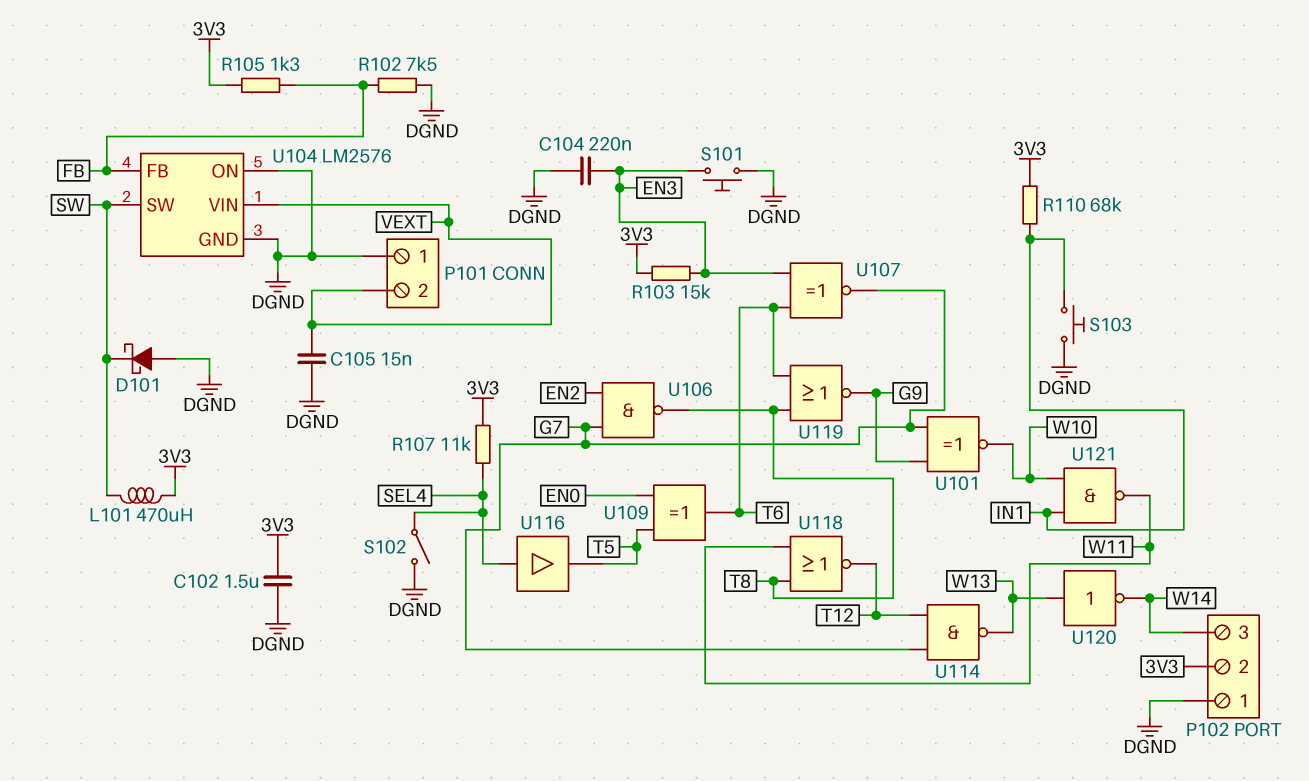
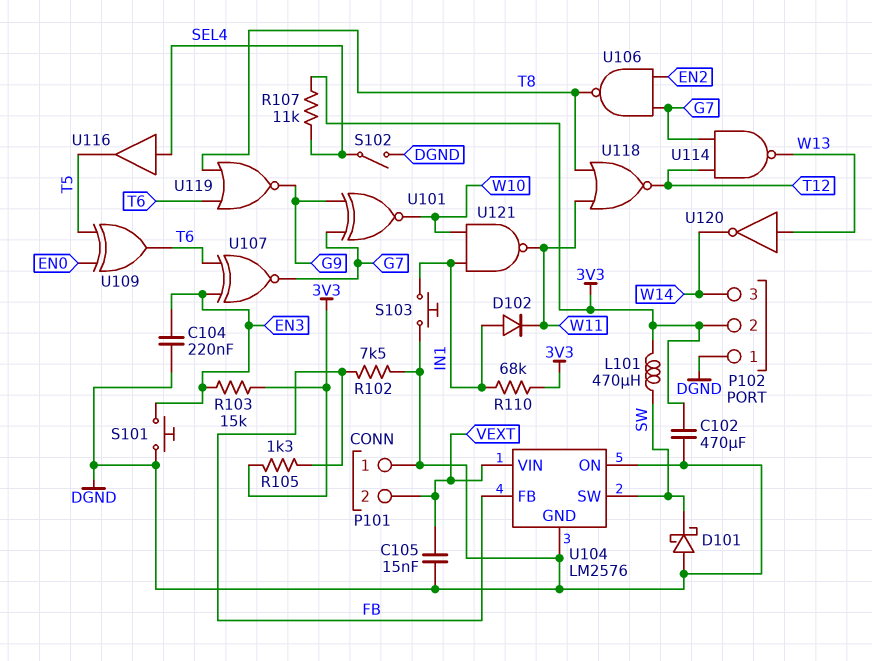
C102: 1.5uF (3V3, DGND) -> 470uF (3V3, DGND)
D102: none -> diode (A IN1, K W11)

